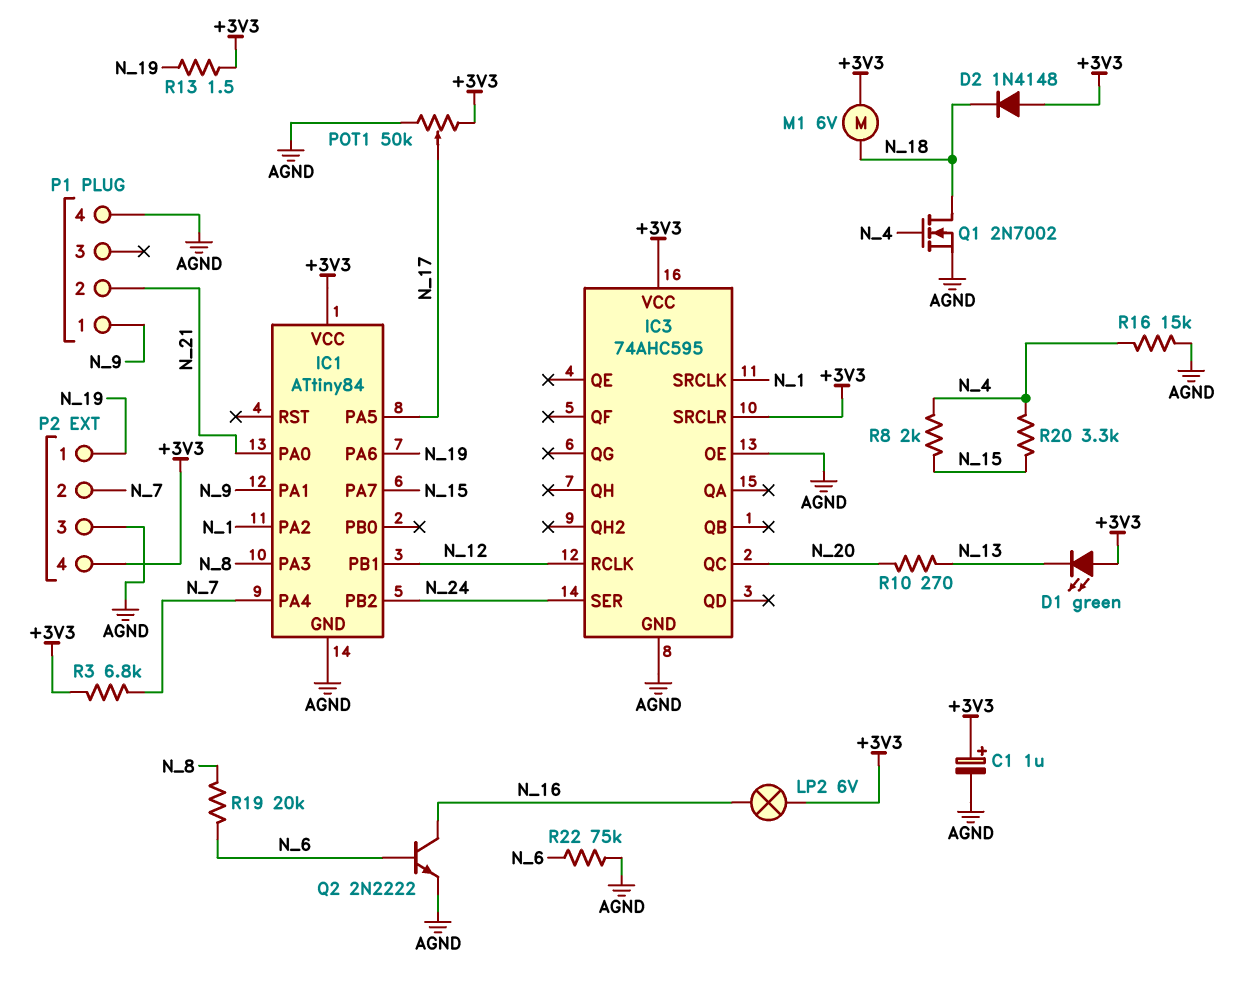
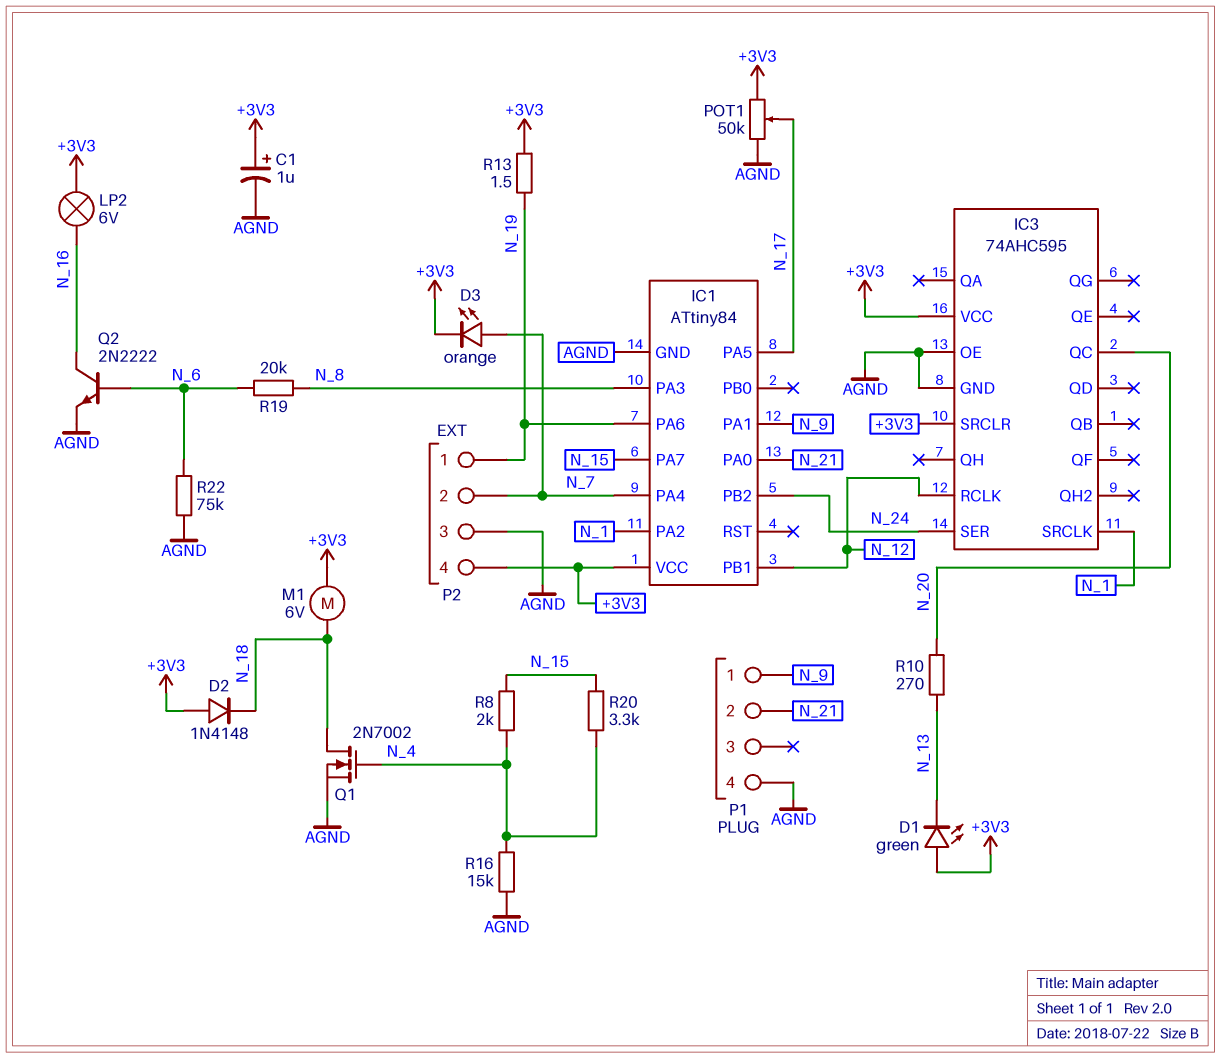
D3: none -> LED orange (A N_7, K +3V3)
R3: 6.8k (+3V3, N_7) -> none

